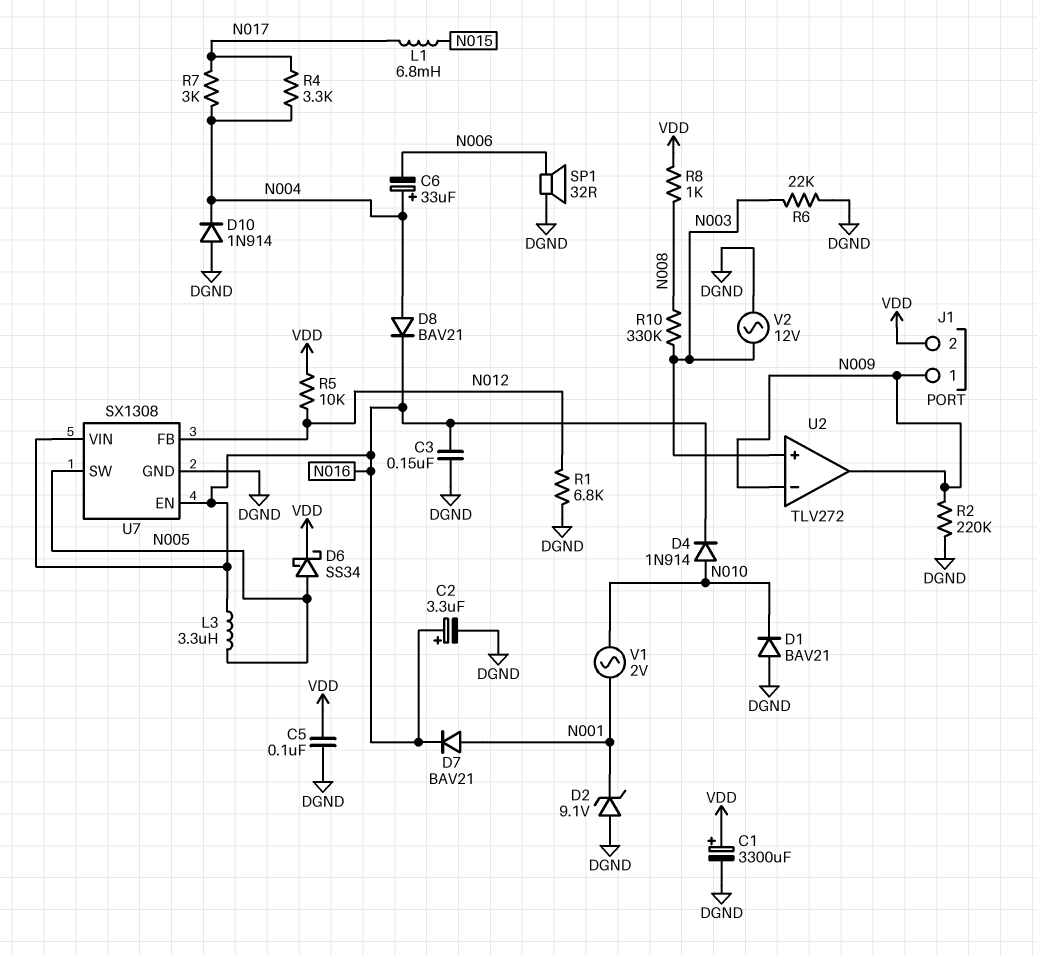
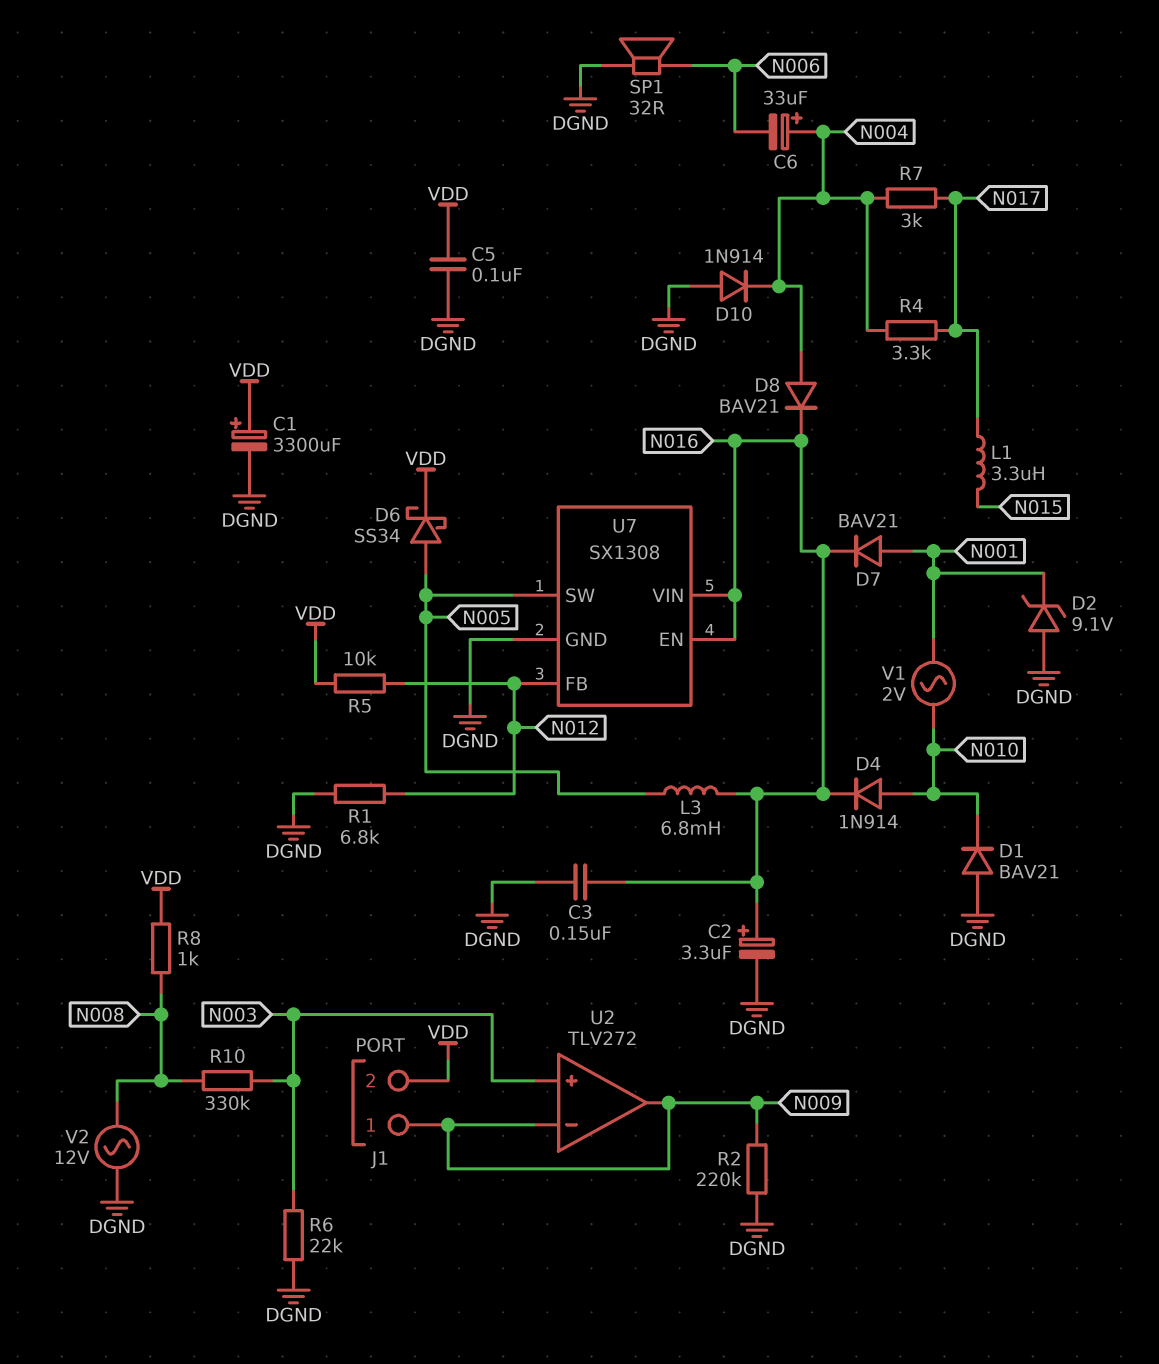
L1: 6.8mH (N015, N017) -> 3.3uH (N015, N017)
L3: 3.3uH (N005, N016) -> 6.8mH (N005, N016)
V2: AC 12V (DGND, N003) -> AC 12V (DGND, N008)

